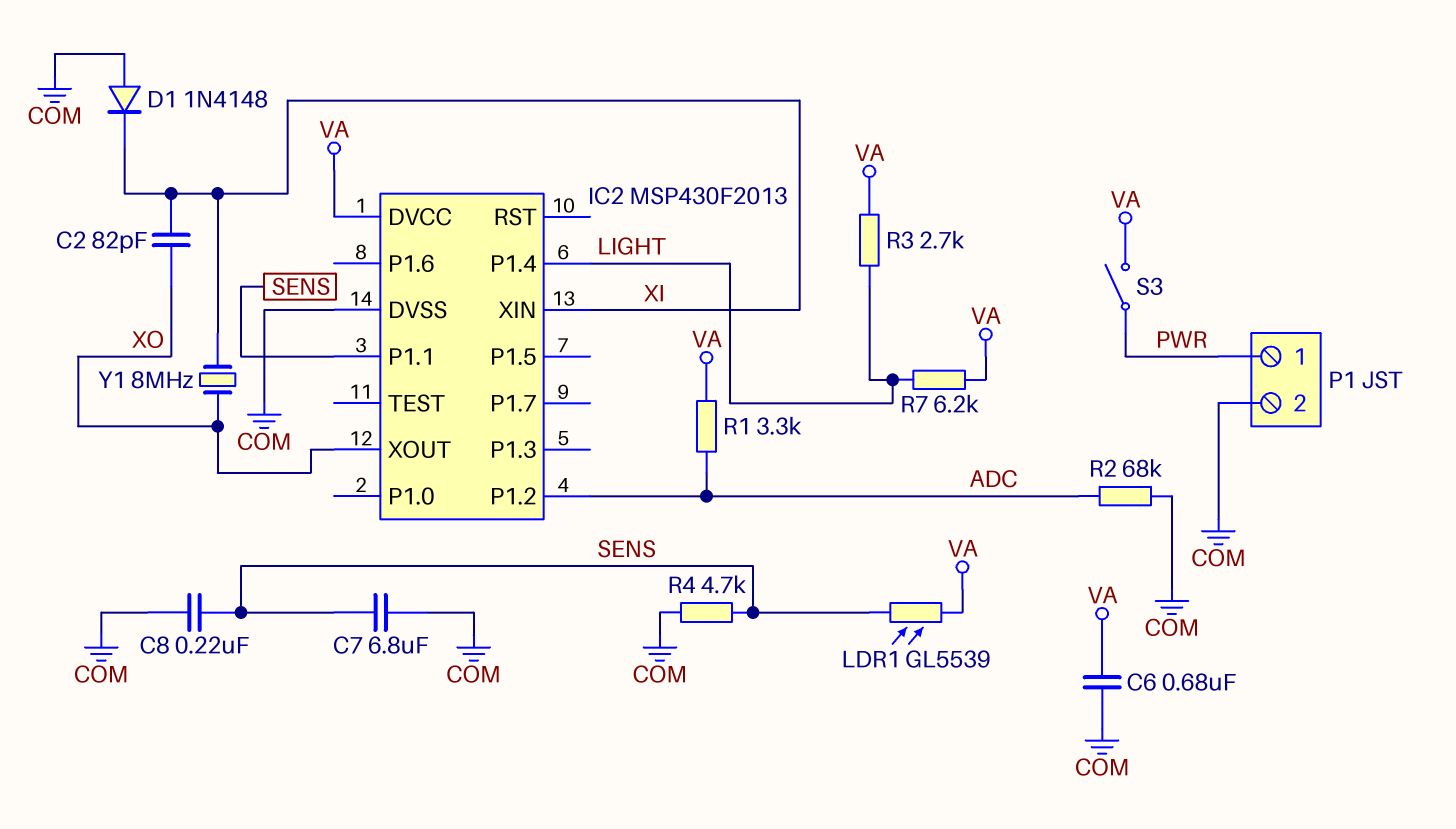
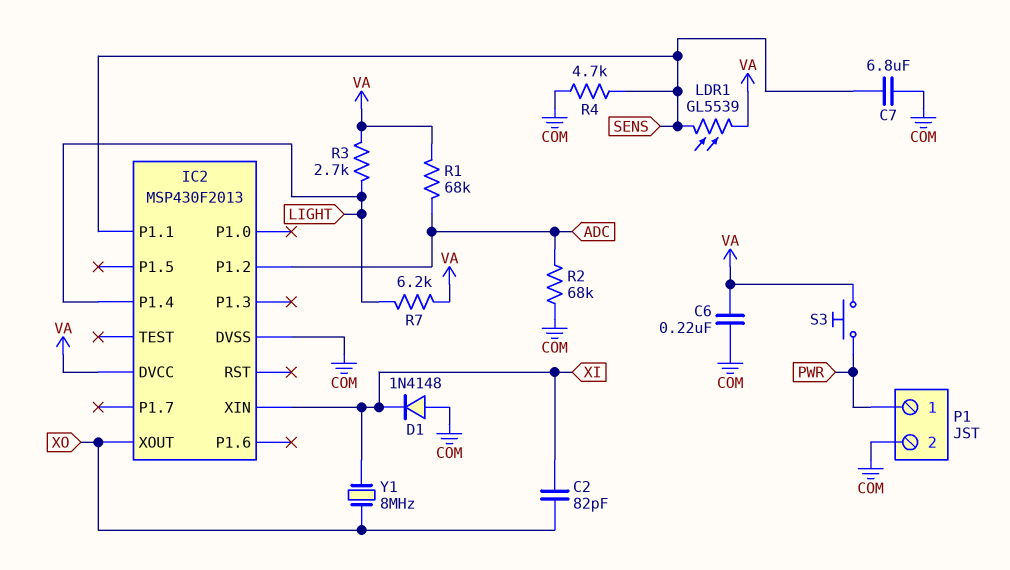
C6: 680nF (COM, VA) -> 220nF (COM, VA)
C8: 220nF (COM, SENS) -> none
R1: 3.3k (ADC, VA) -> 68k (ADC, VA)
S3: switch (PWR, VA) -> button (PWR, VA)

